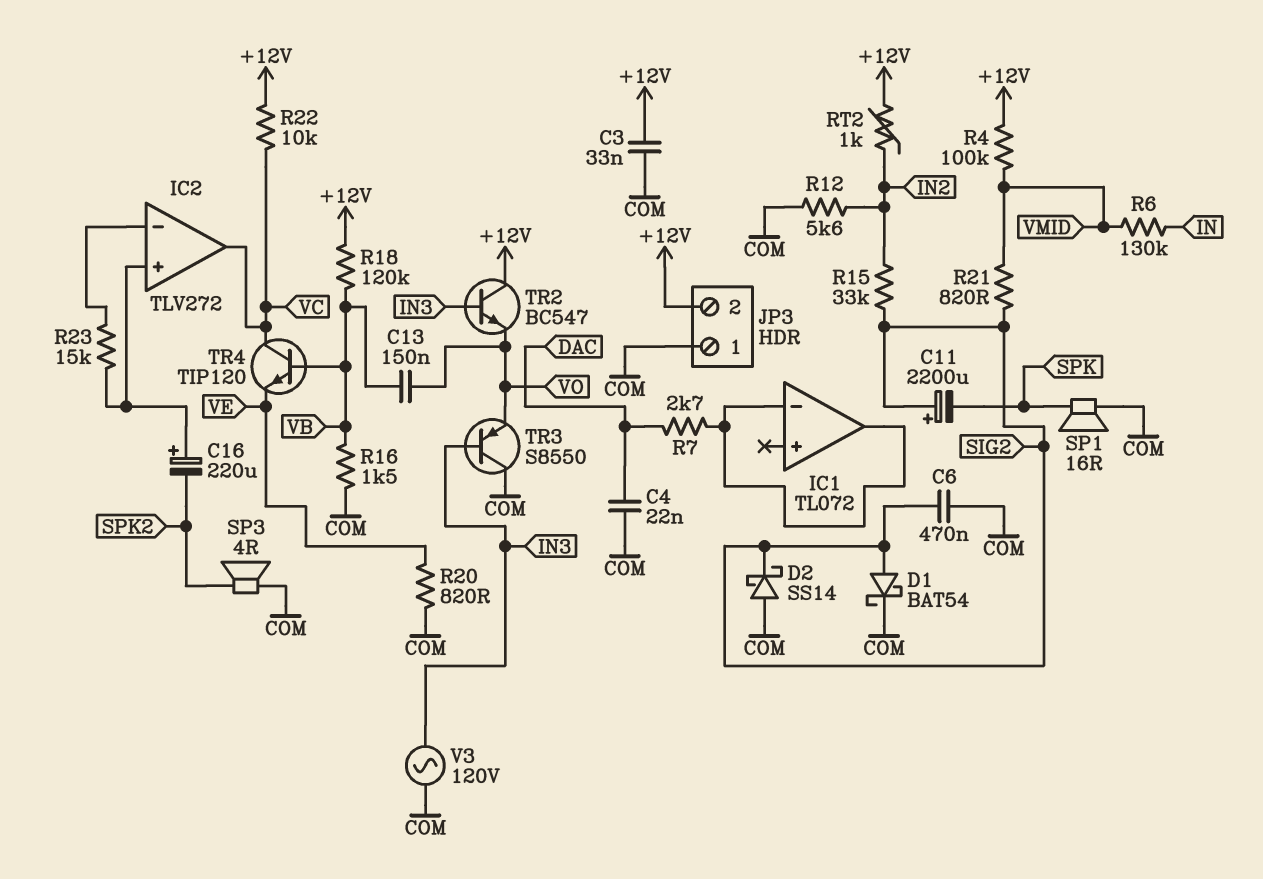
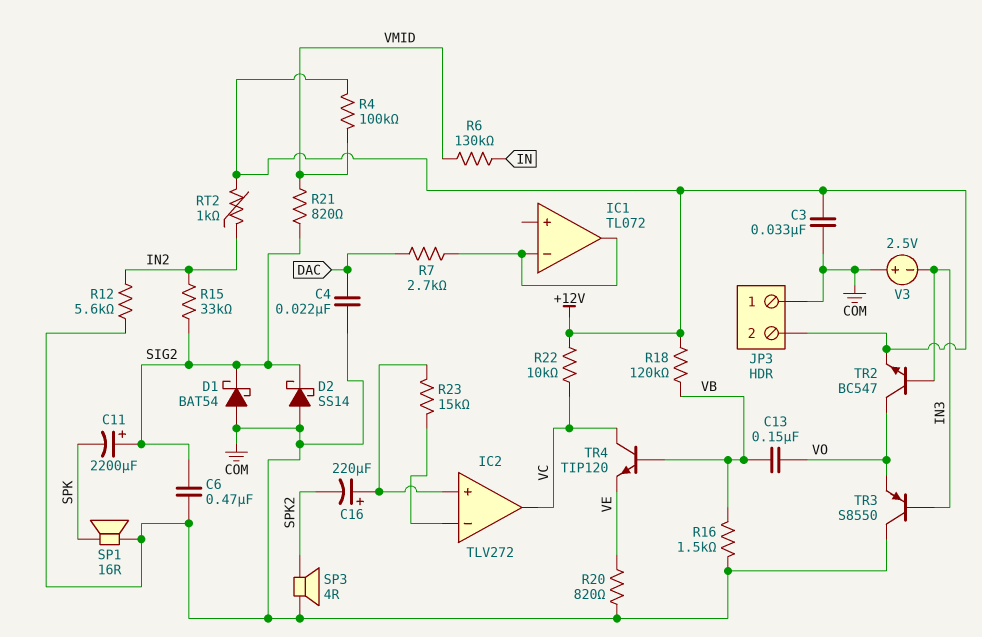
D1: schottky BAT54 (A SIG2, K COM) -> schottky BAT54 (A COM, K SIG2)
TR2: NPN BC547 (B IN3, C +12V, E VO) -> NPN BC547 (B IN3, C VO, E +12V)
V3: AC 120V (COM, IN3) -> 2.5V (plus COM, minus IN3)

